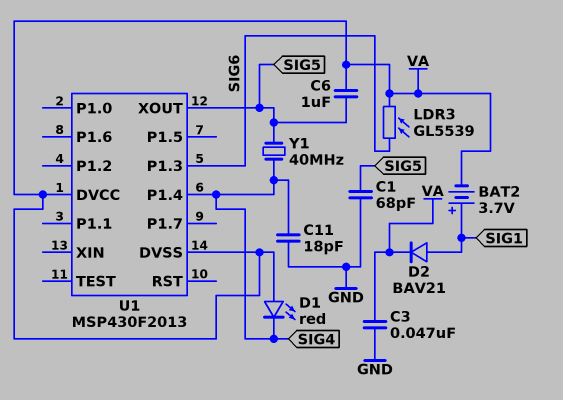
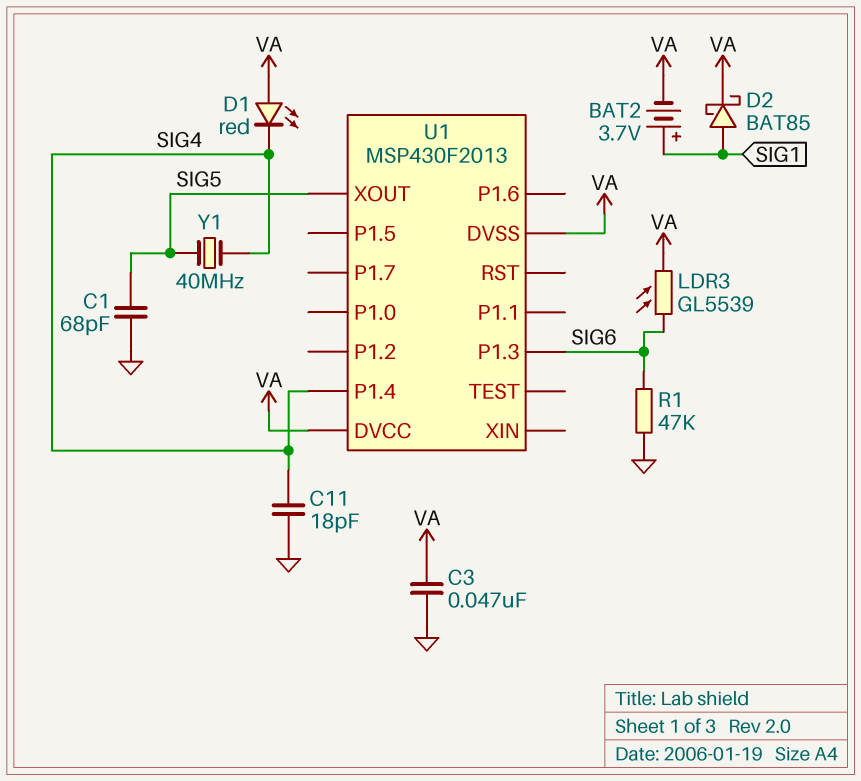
C6: 1uF (SIG5, VA) -> none
D2: diode BAV21 (A SIG1, K VA) -> schottky BAT85 (A SIG1, K VA)
R1: none -> 47k (GND, SIG6)

